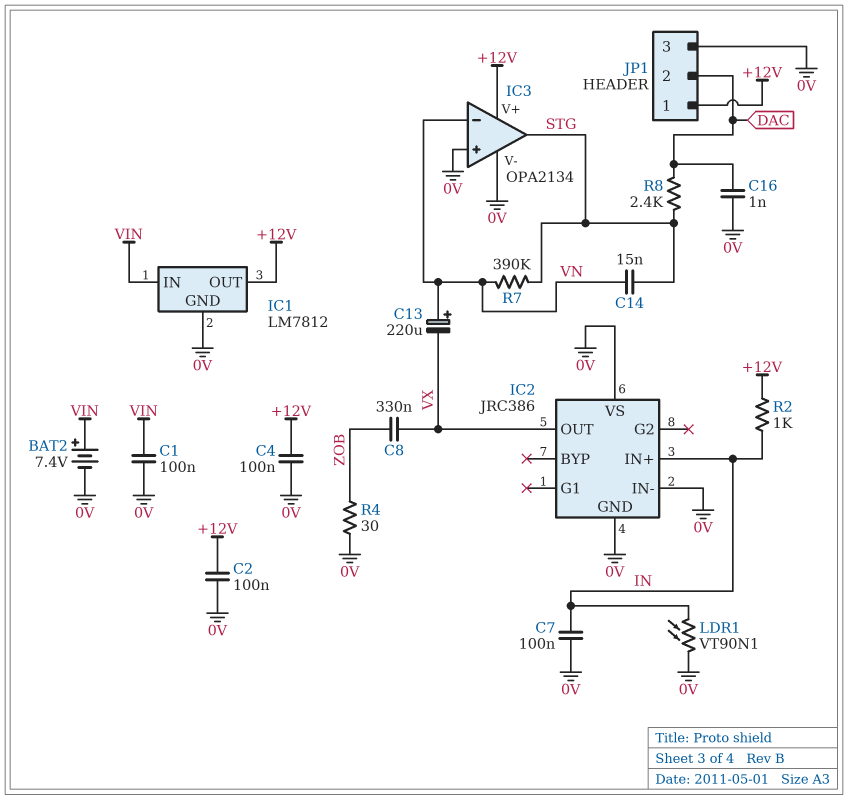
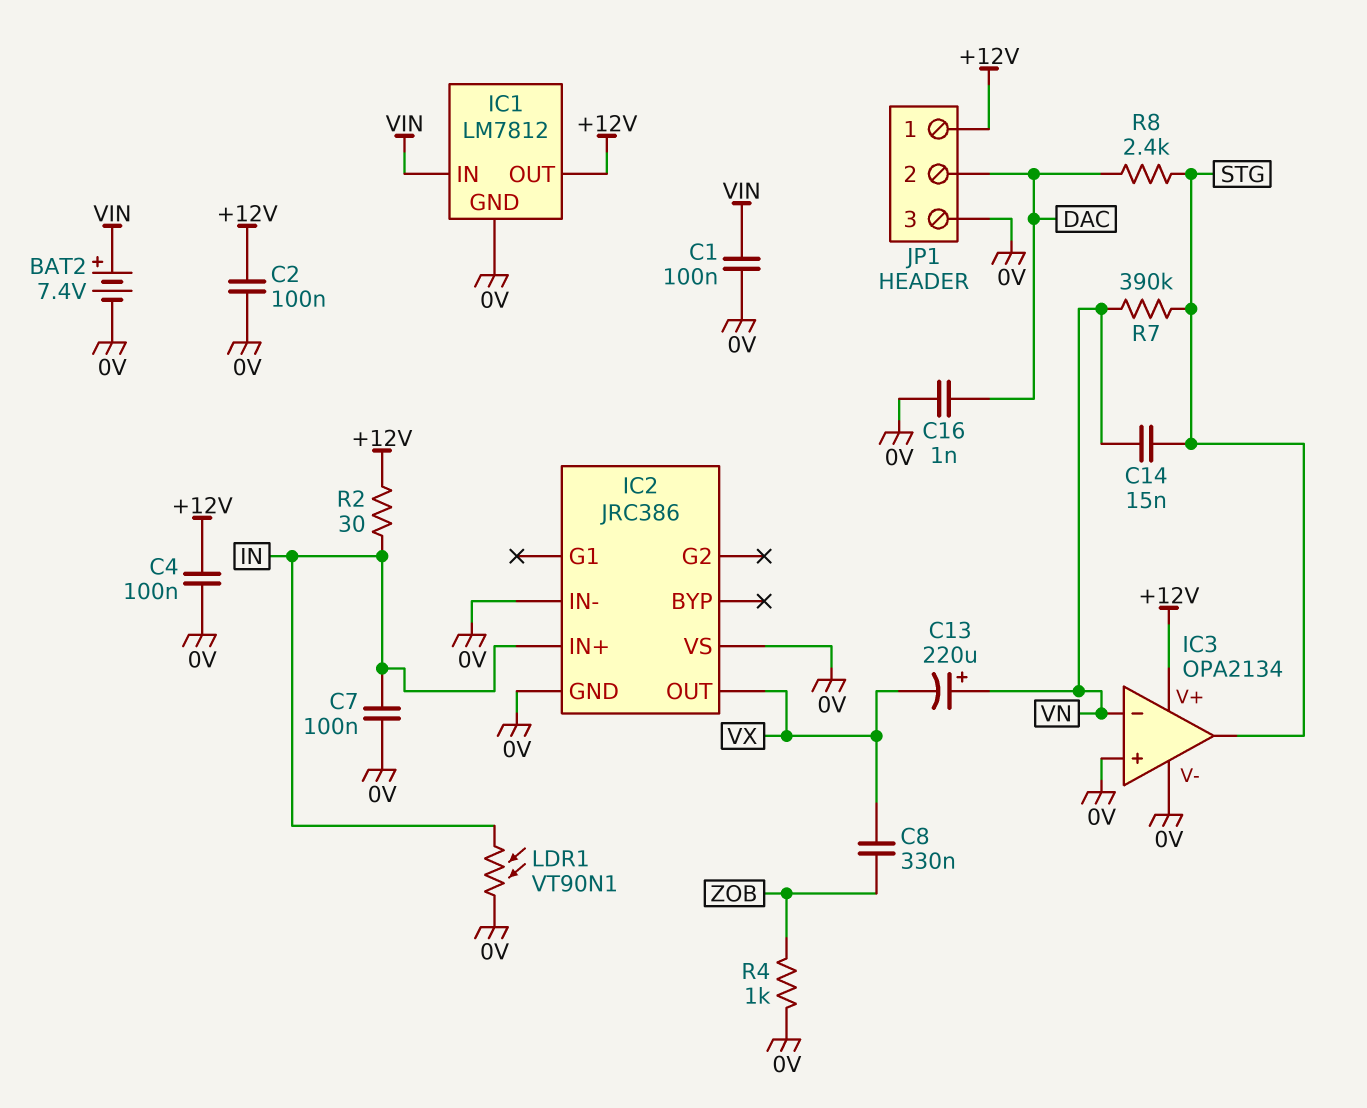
R2: 1k (+12V, IN) -> 30 (+12V, IN)
R4: 30 (0V, ZOB) -> 1k (0V, ZOB)

